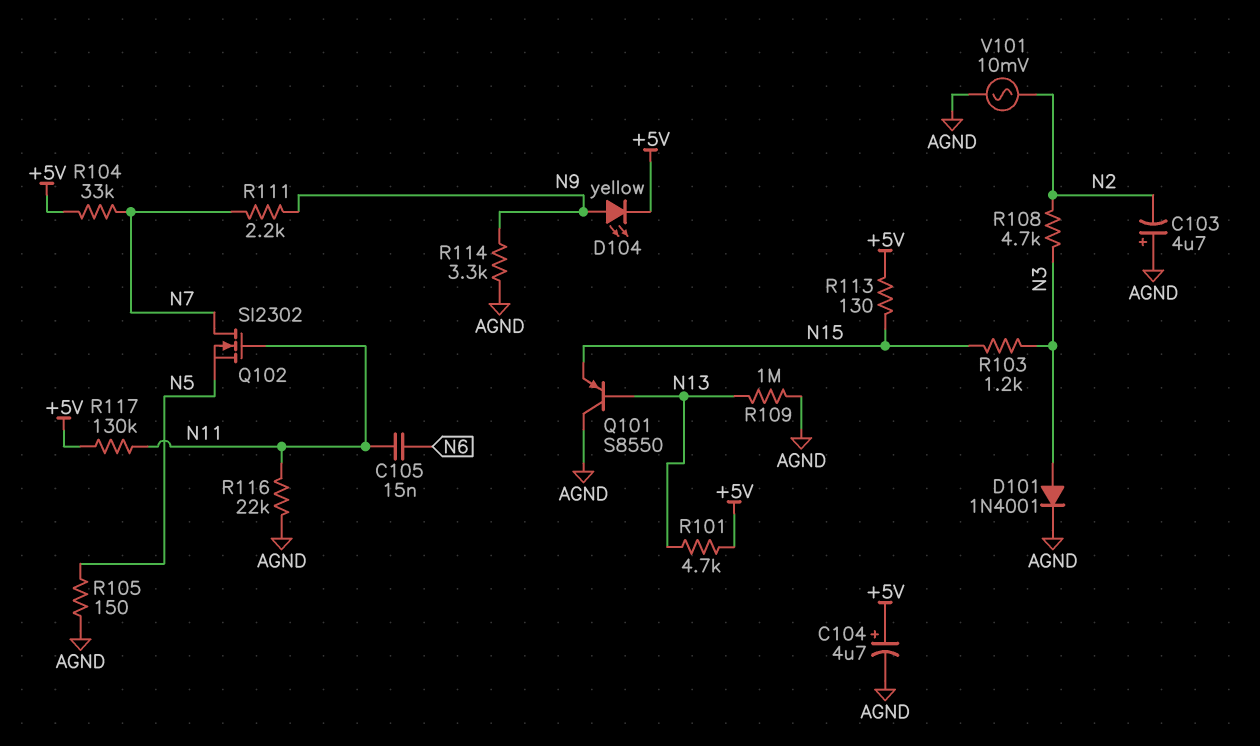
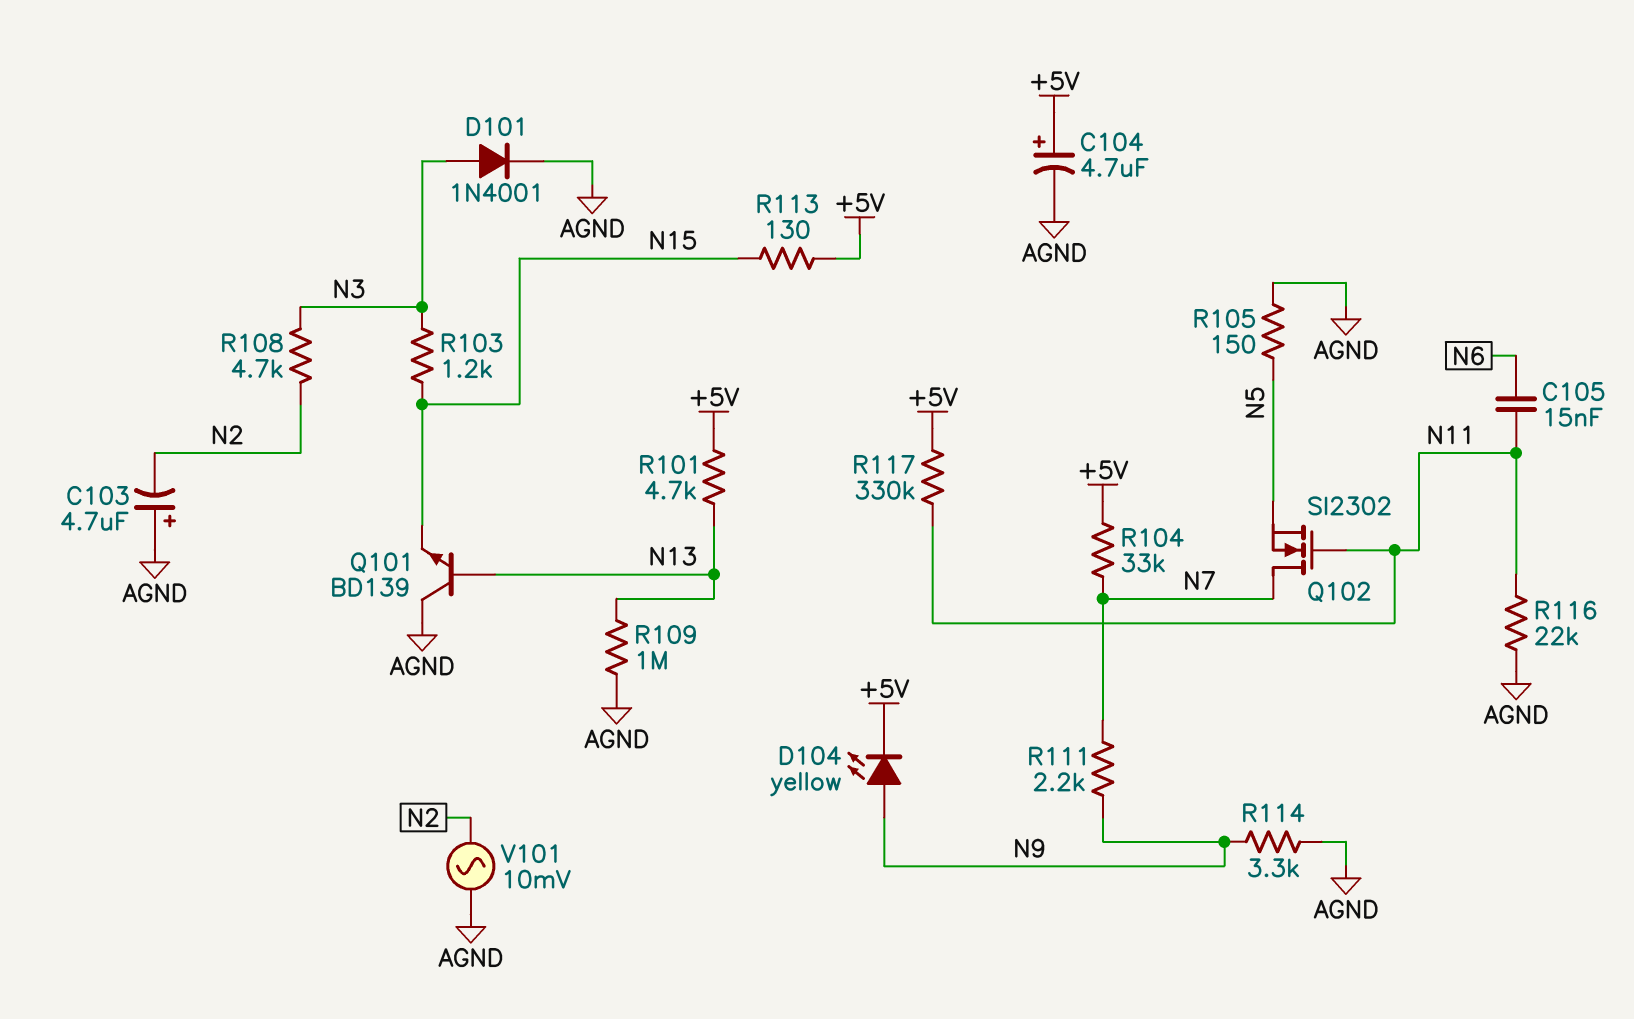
Q101: PNP S8550 (B N13, C AGND, E N15) -> NPN BD139 (B N13, C AGND, E N15)
R117: 130k (+5V, N11) -> 330k (+5V, N11)

